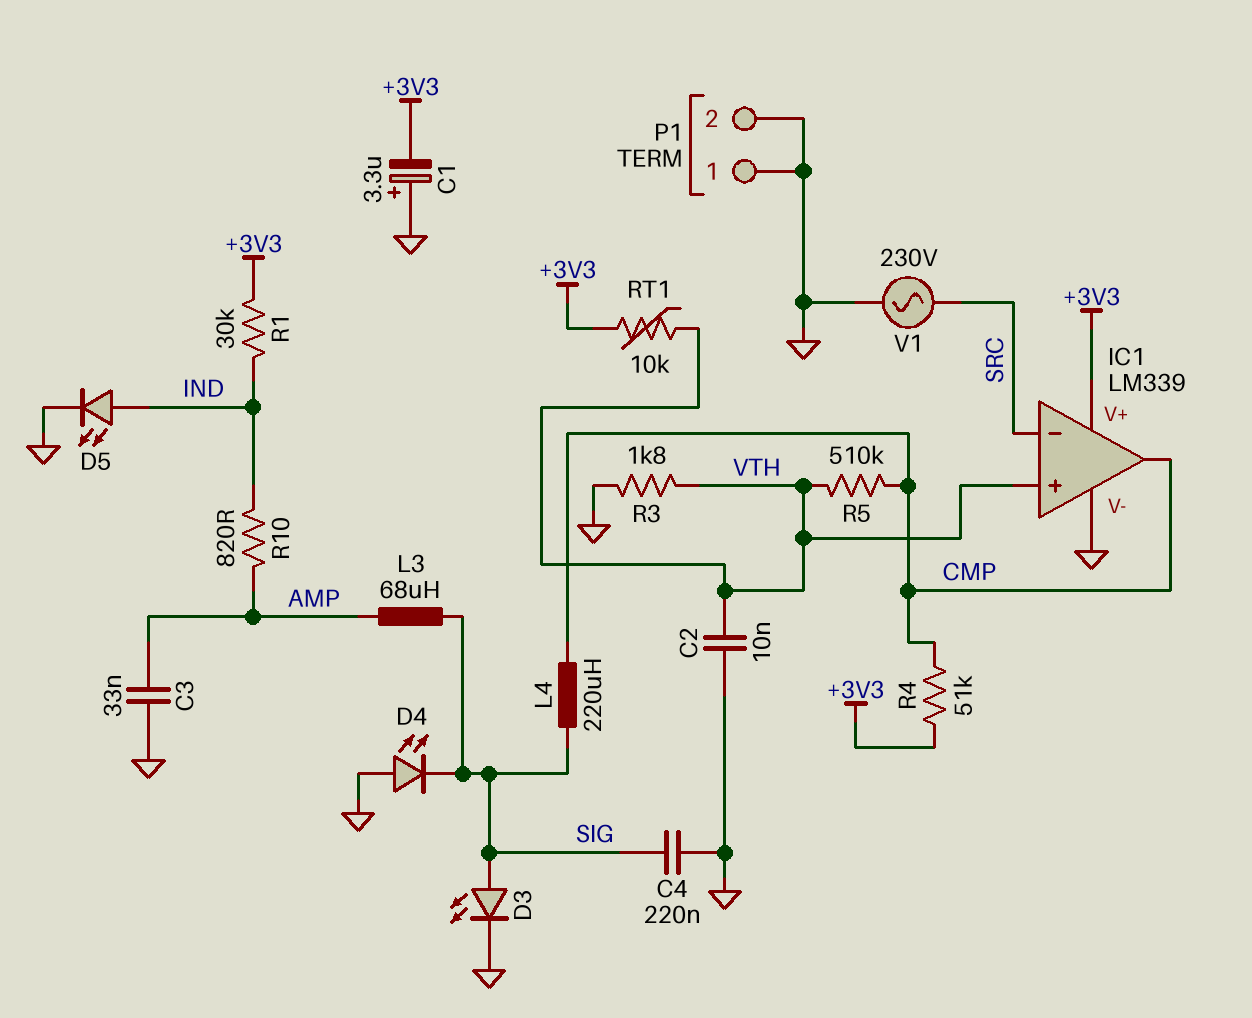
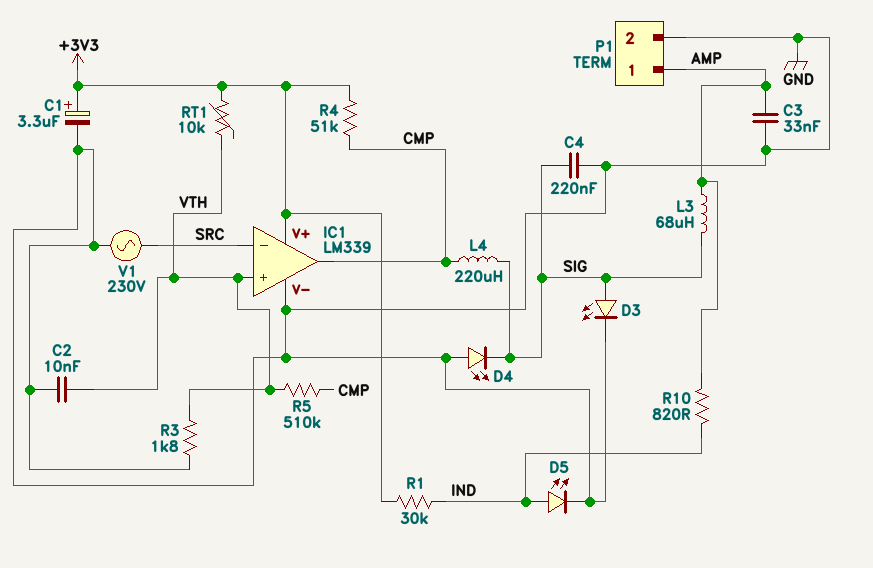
C1: 3.3uF (plus GND, minus +3V3) -> 3.3uF (plus +3V3, minus GND)
P1 pin 1: GND -> AMP

